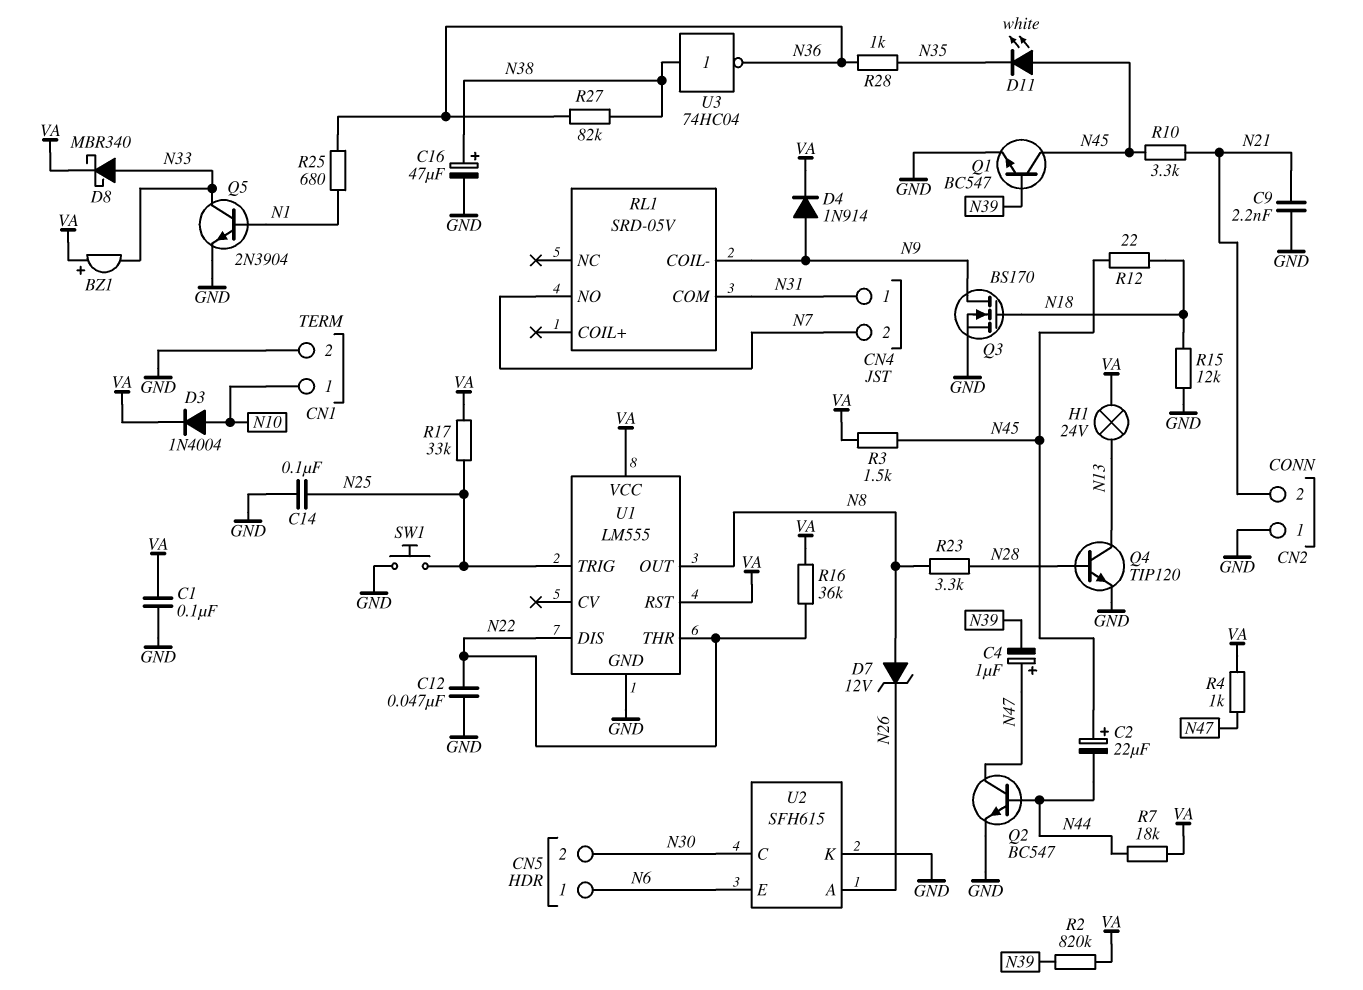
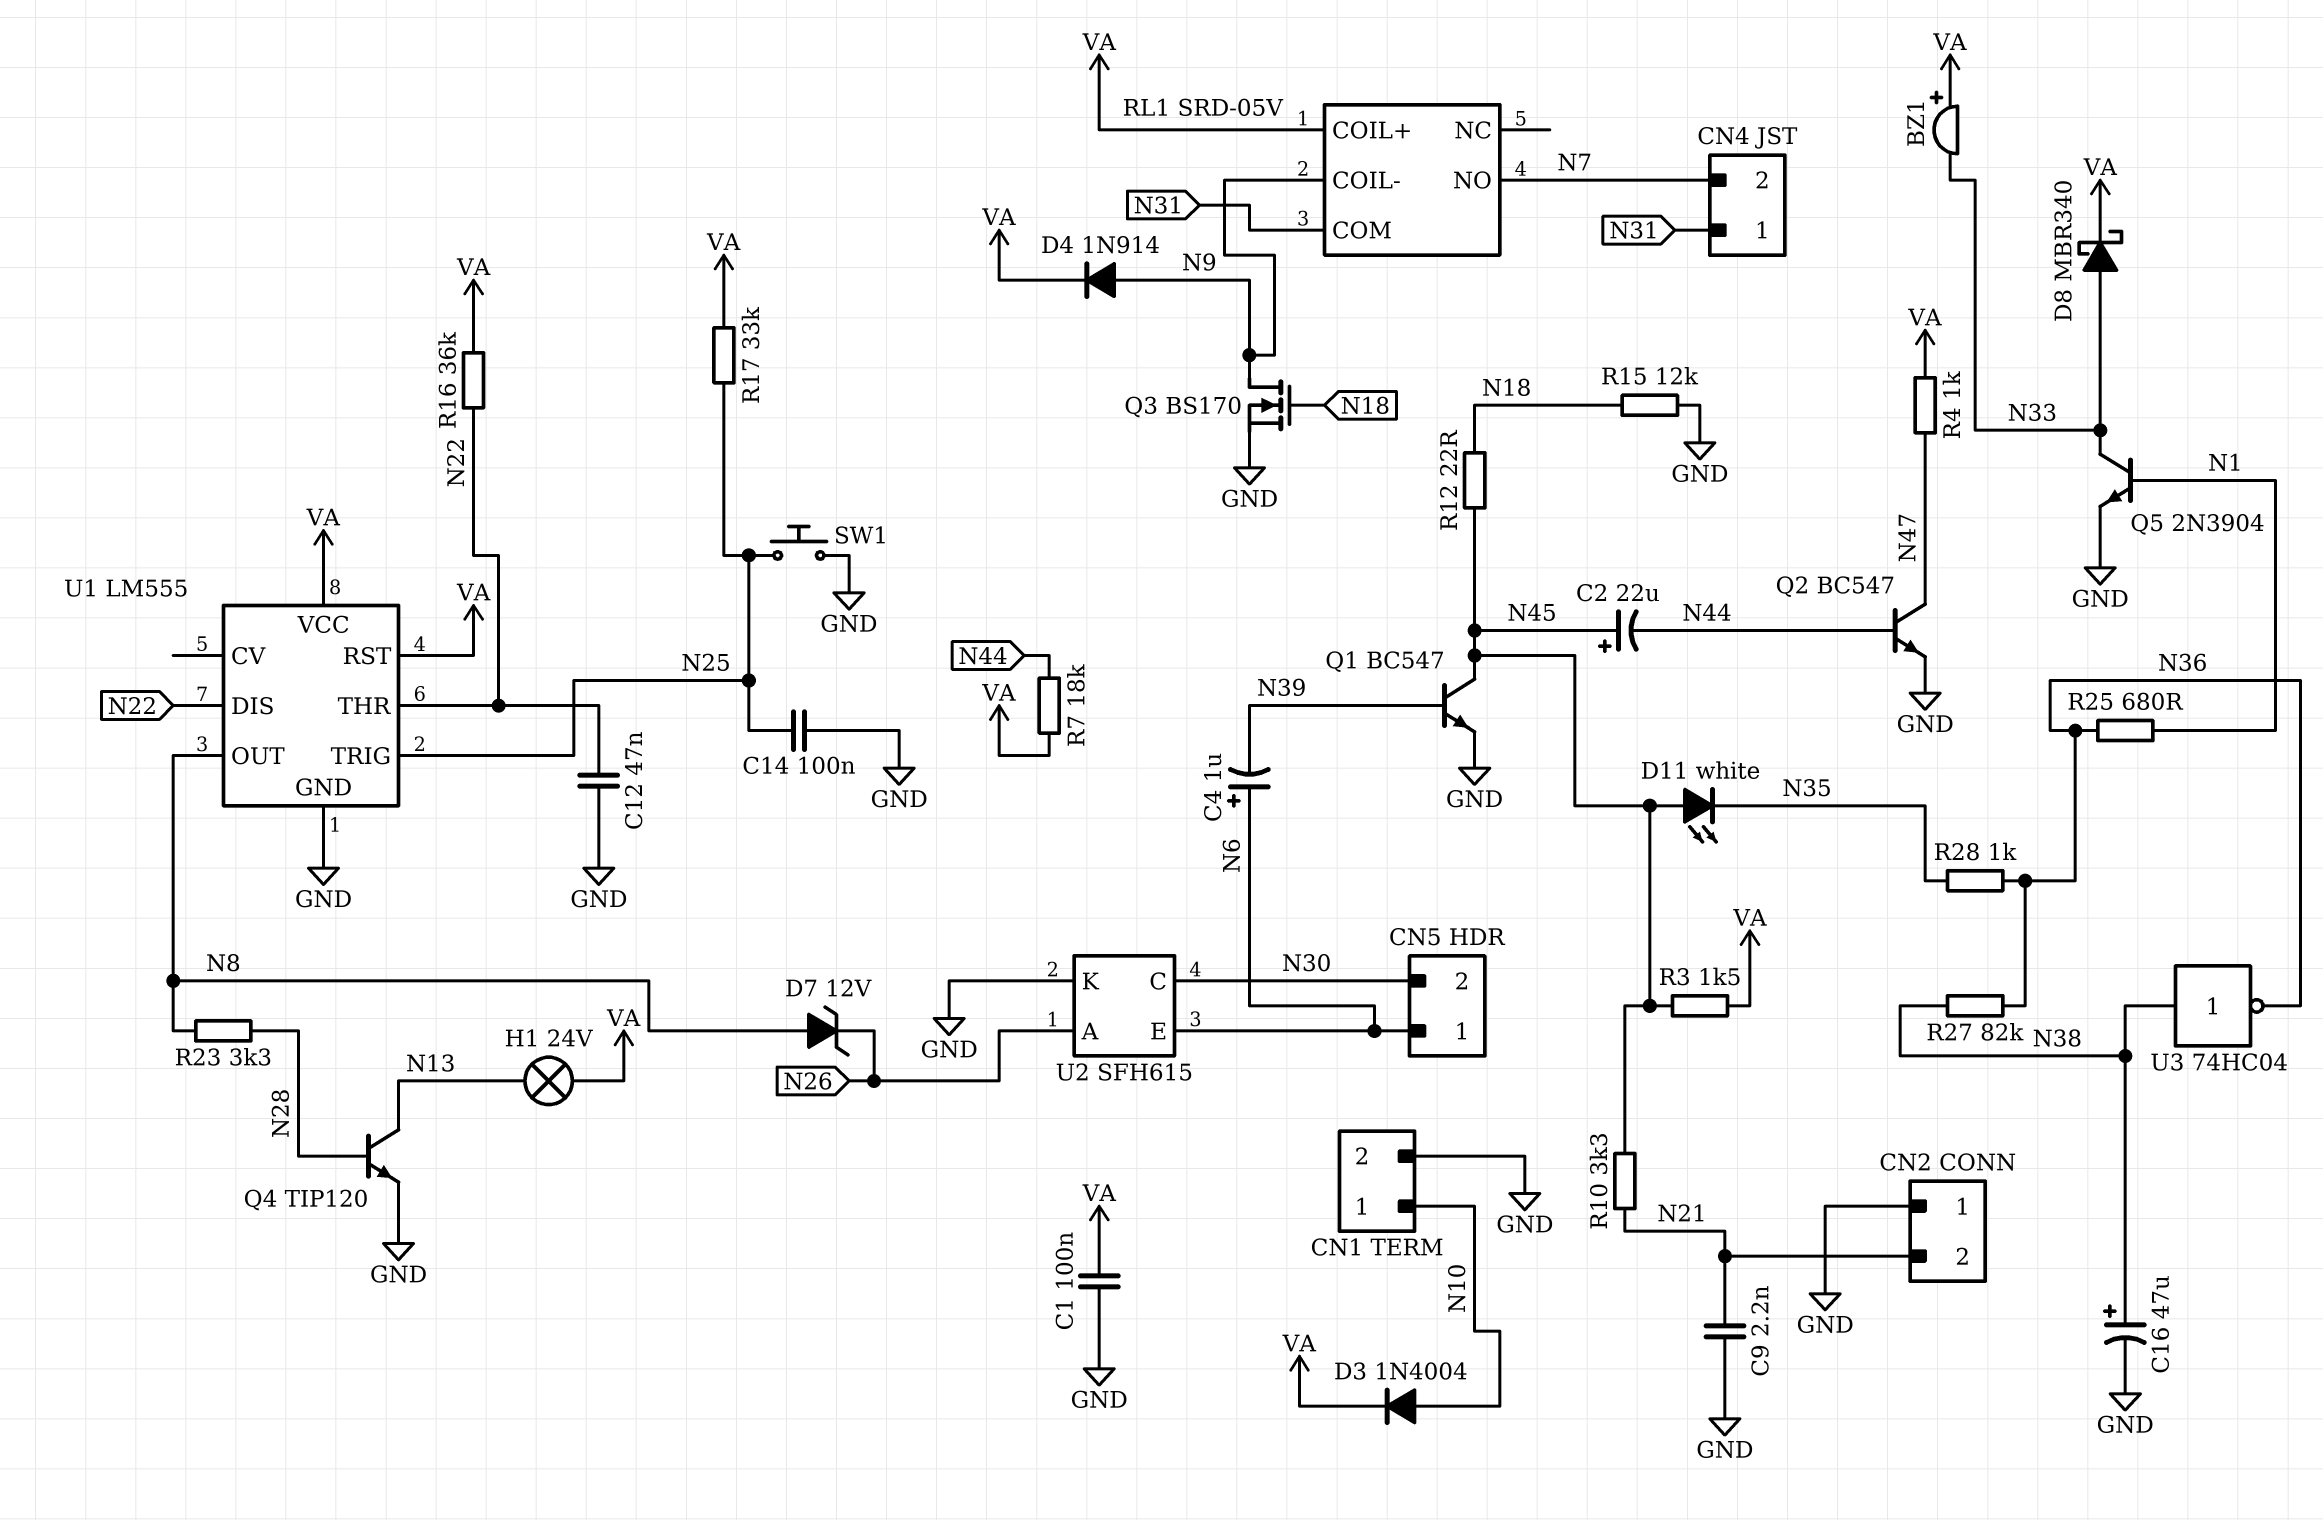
C4: 1uF (plus N47, minus N39) -> 1uF (plus N6, minus N39)
R2: 820k (N39, VA) -> none
RL1 pin COIL+: none -> VA

